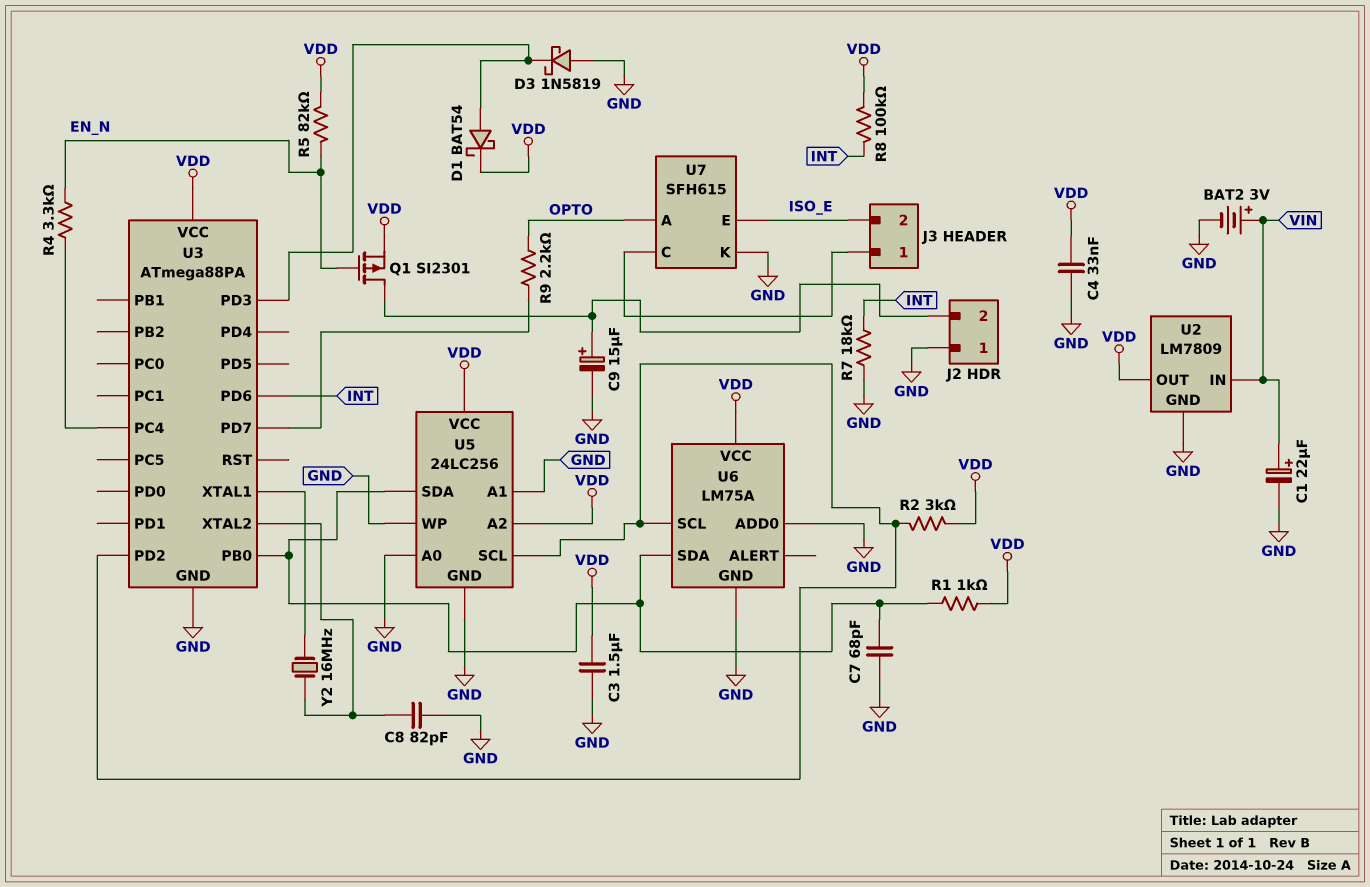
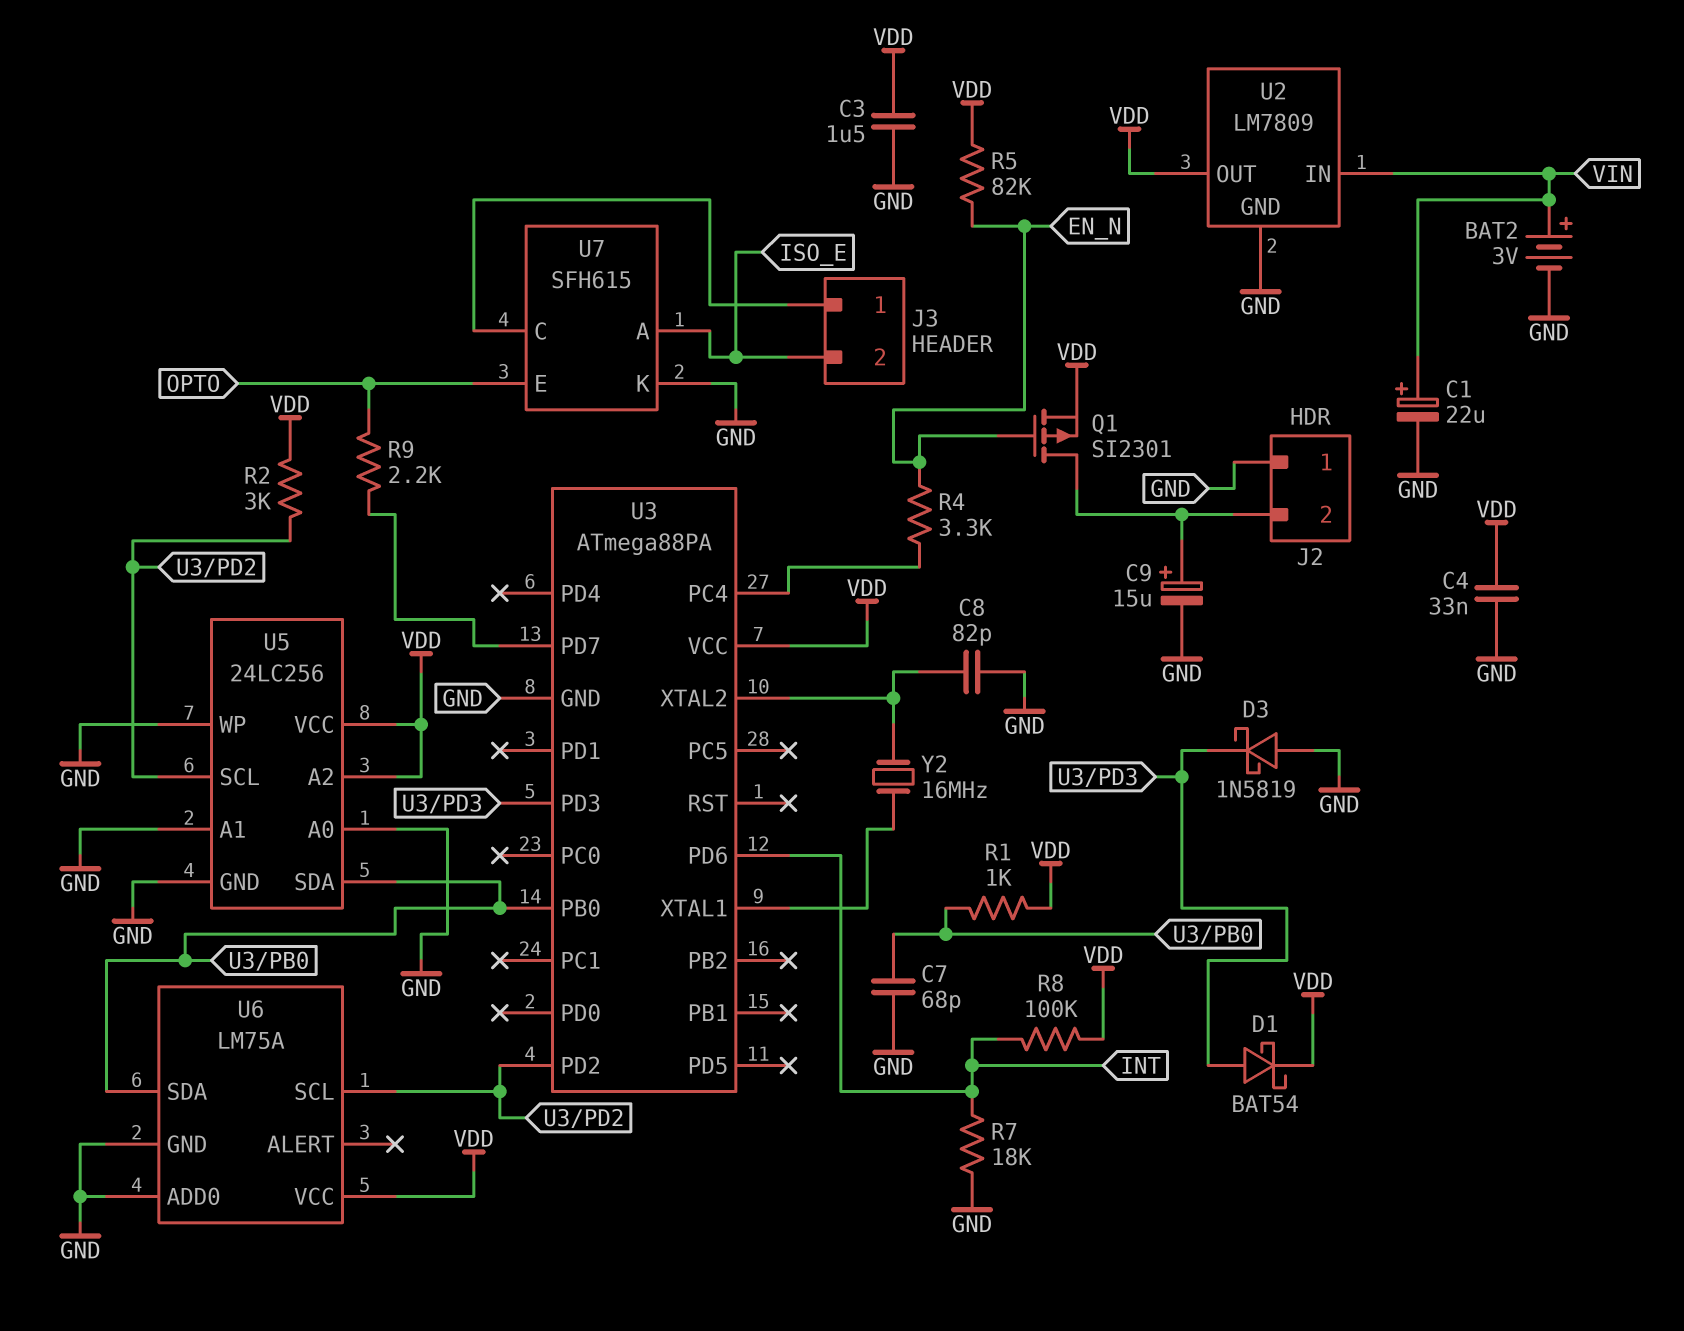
U7 pin A: OPTO -> ISO_E
U7 pin E: ISO_E -> OPTO

